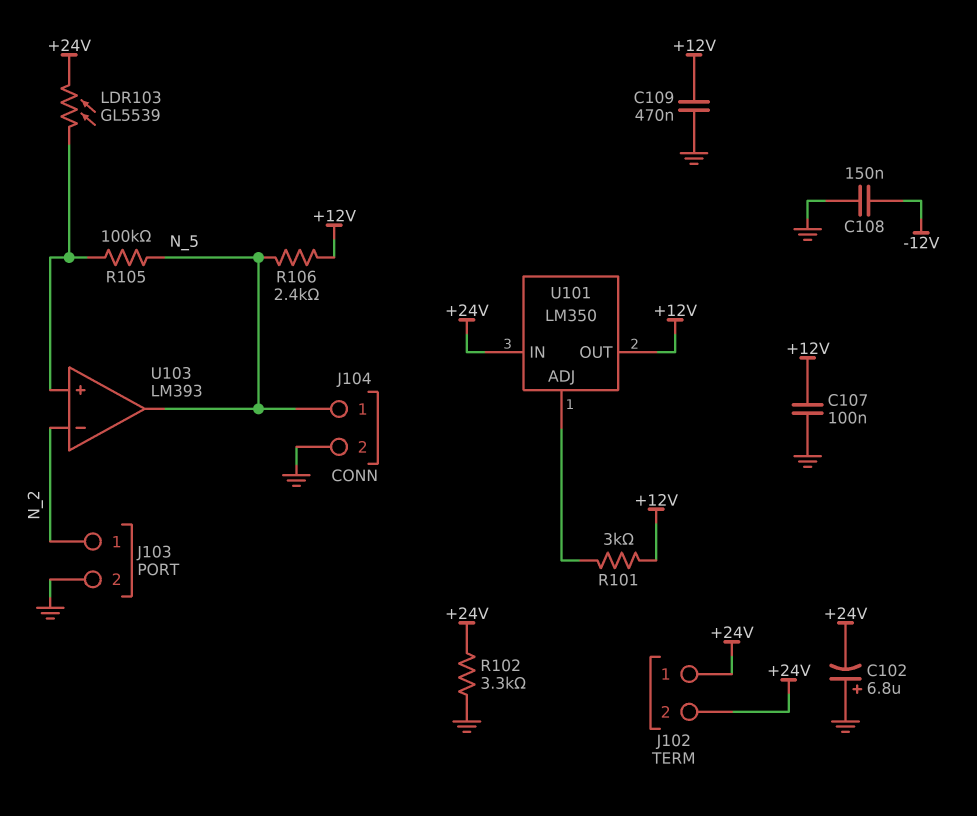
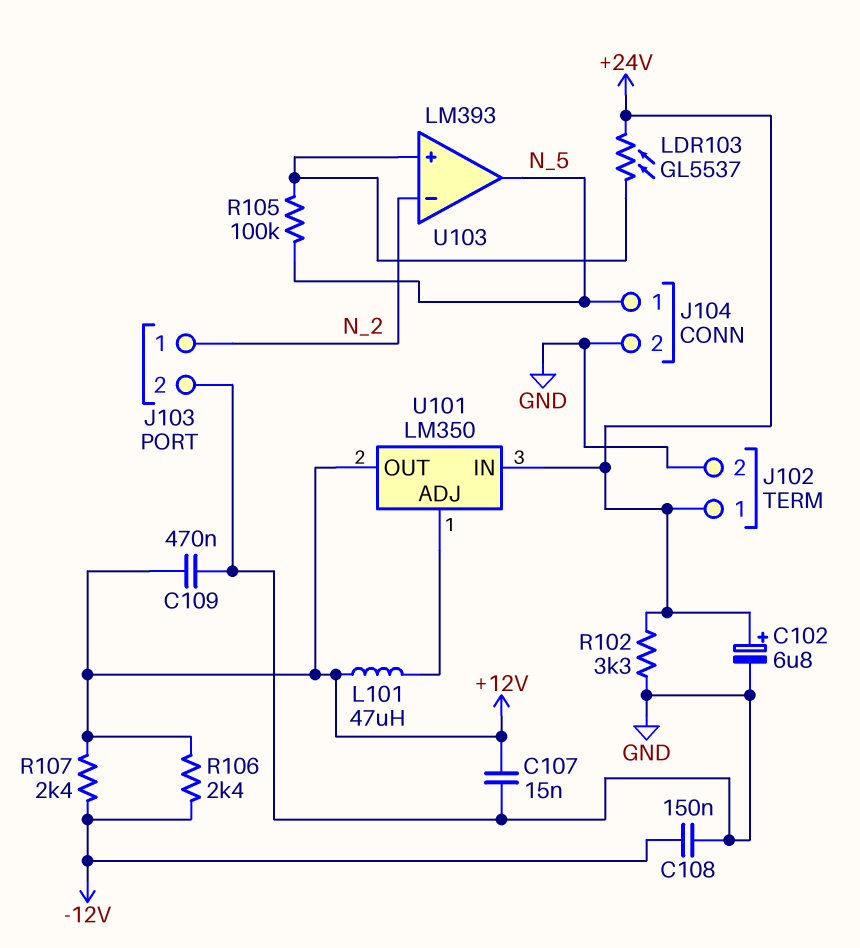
C102: 6.8uF (plus GND, minus +24V) -> 6.8uF (plus +24V, minus GND)
C107: 100nF (+12V, GND) -> 15nF (+12V, GND)
J102 pin 2: +24V -> GND
L101: none -> 47uH (+12V, U101/ADJ)
LDR103: GL5539 (+24V, U103/in+) -> GL5537 (+24V, U103/in+)
R101: 3k (+12V, U101/ADJ) -> none
R106: 2.4k (+12V, N_5) -> 2.4k (+12V, -12V)
R107: none -> 2.4k (+12V, -12V)

